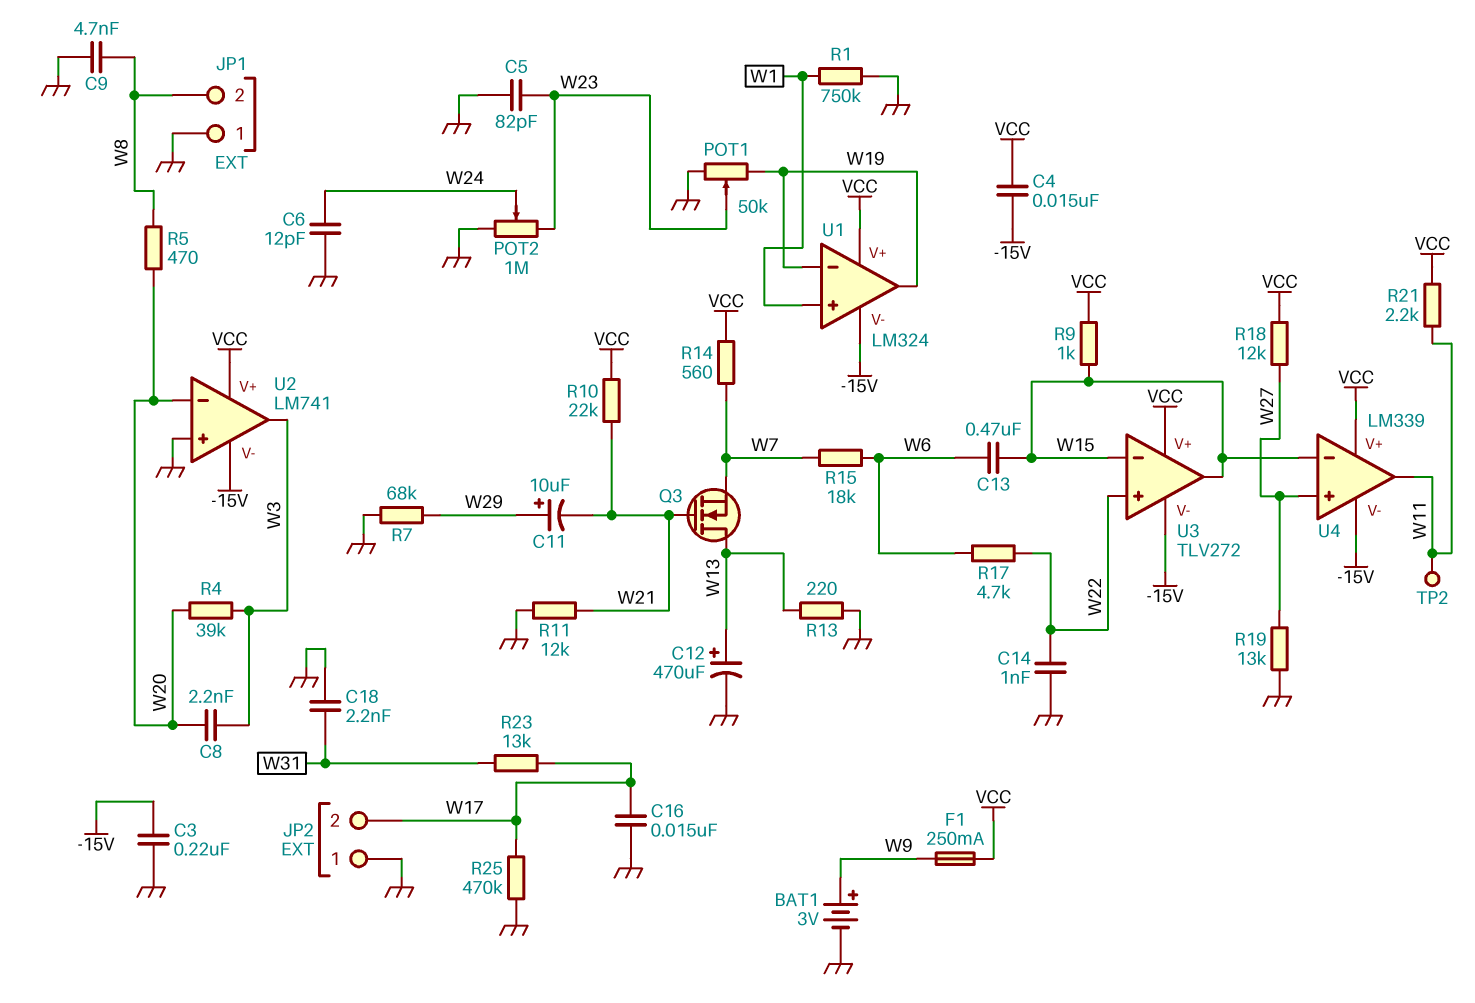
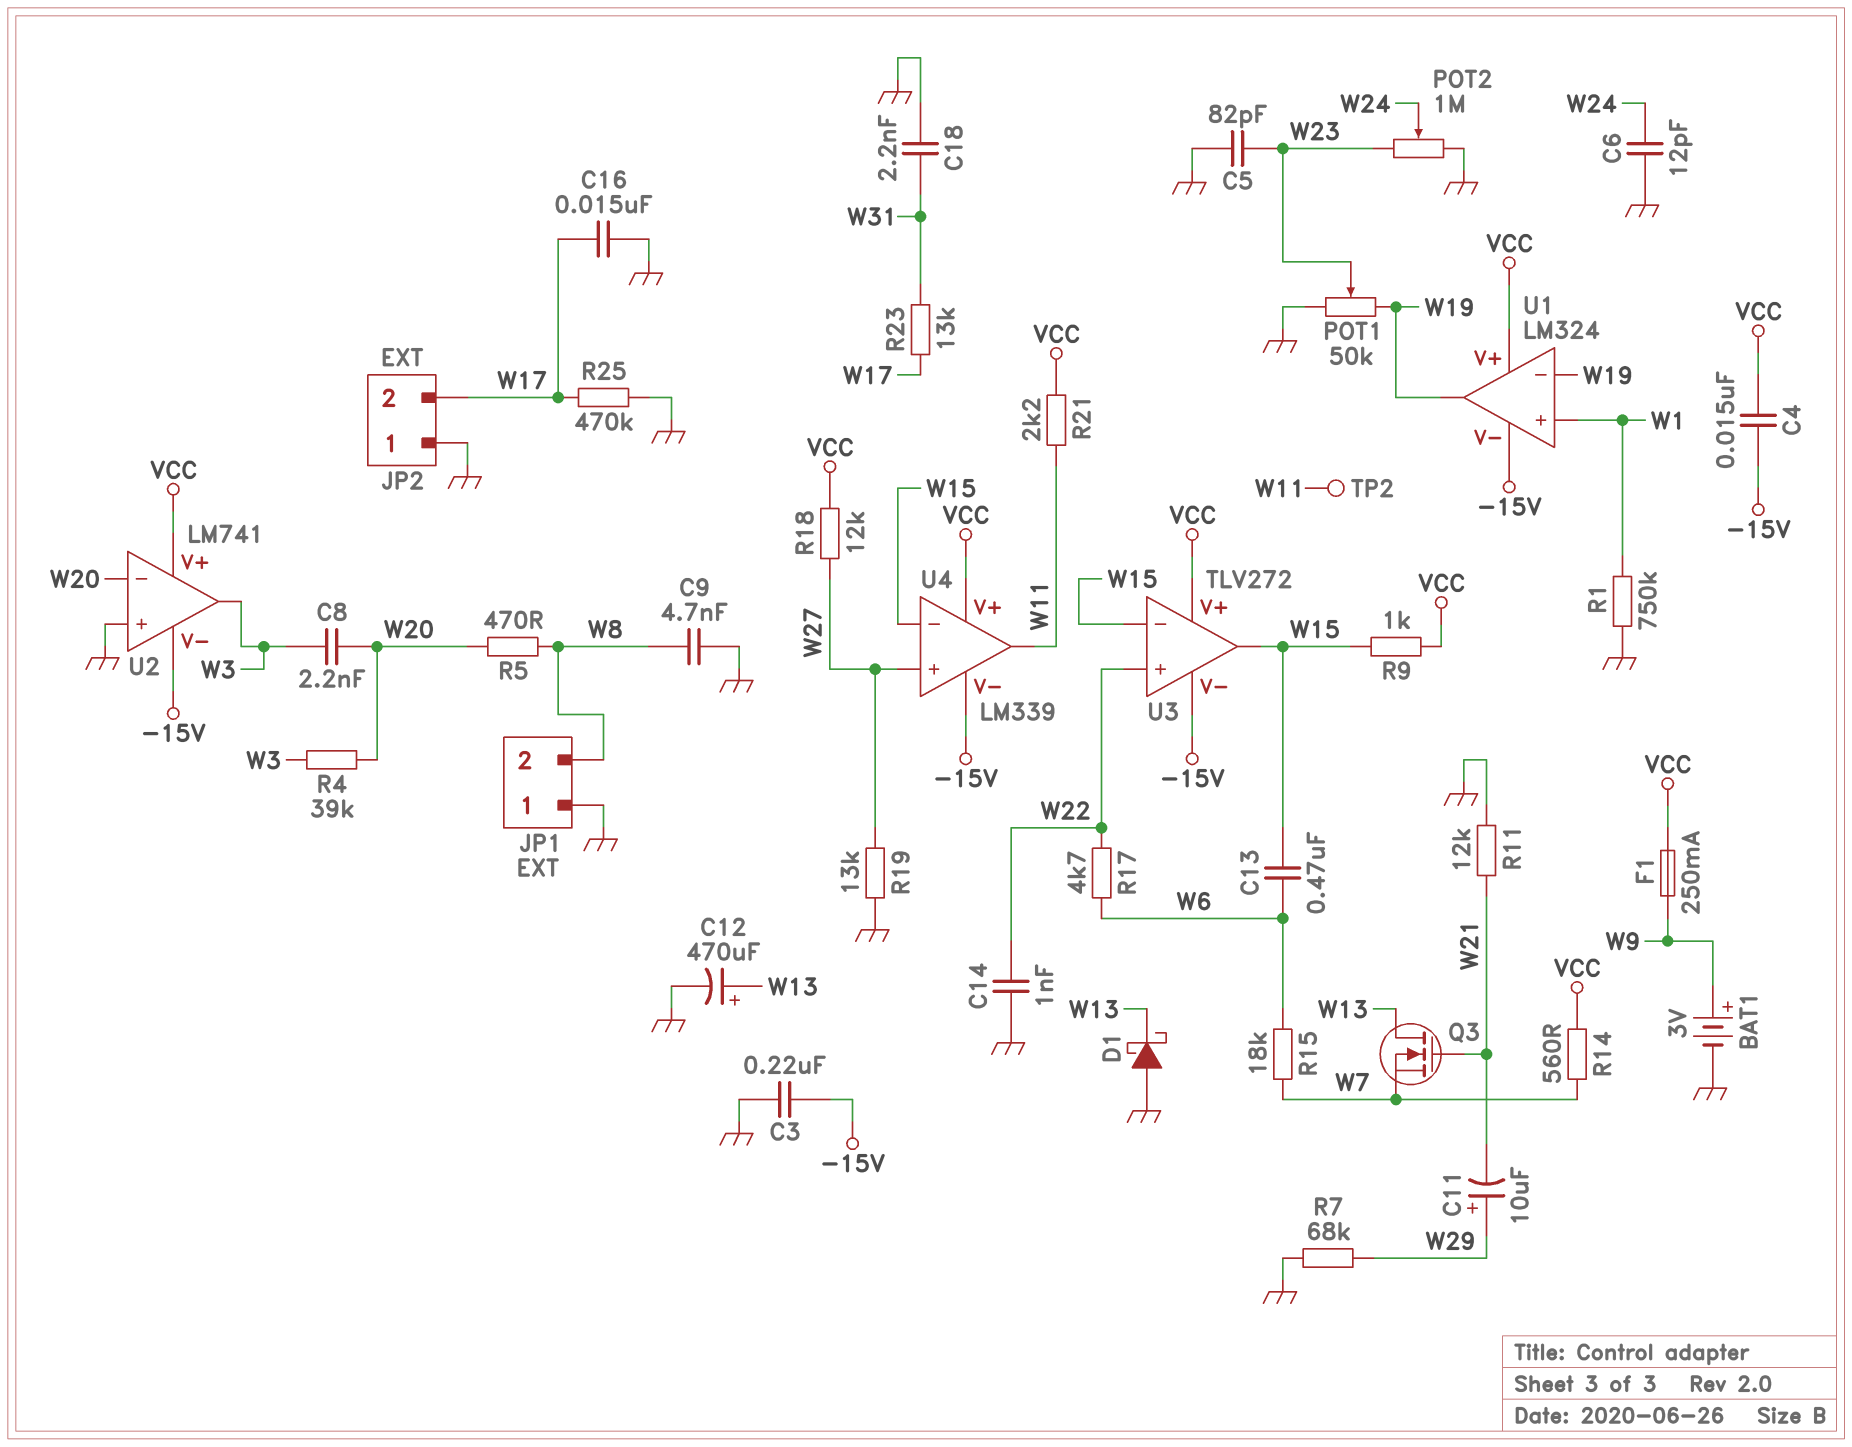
D1: none -> schottky (A GND, K W13)
R10: 22k (VCC, W21) -> none
R13: 220 (GND, W13) -> none

